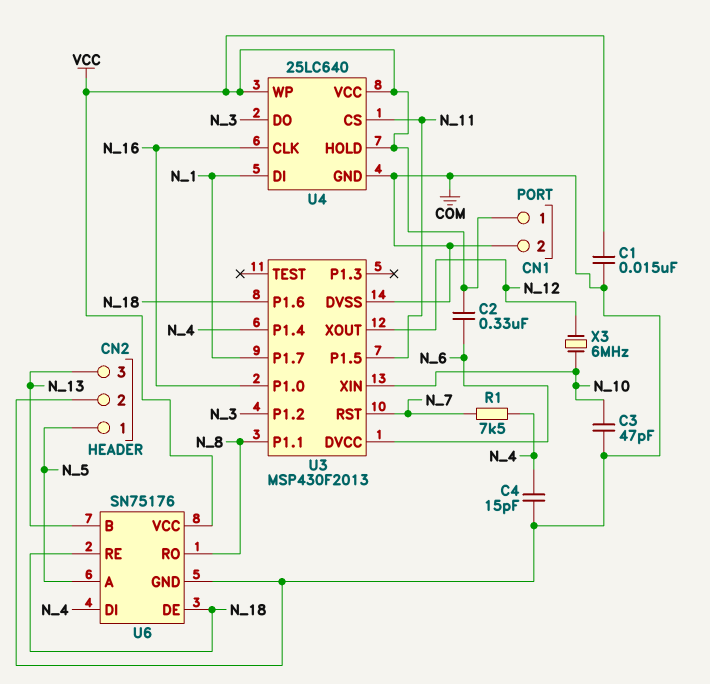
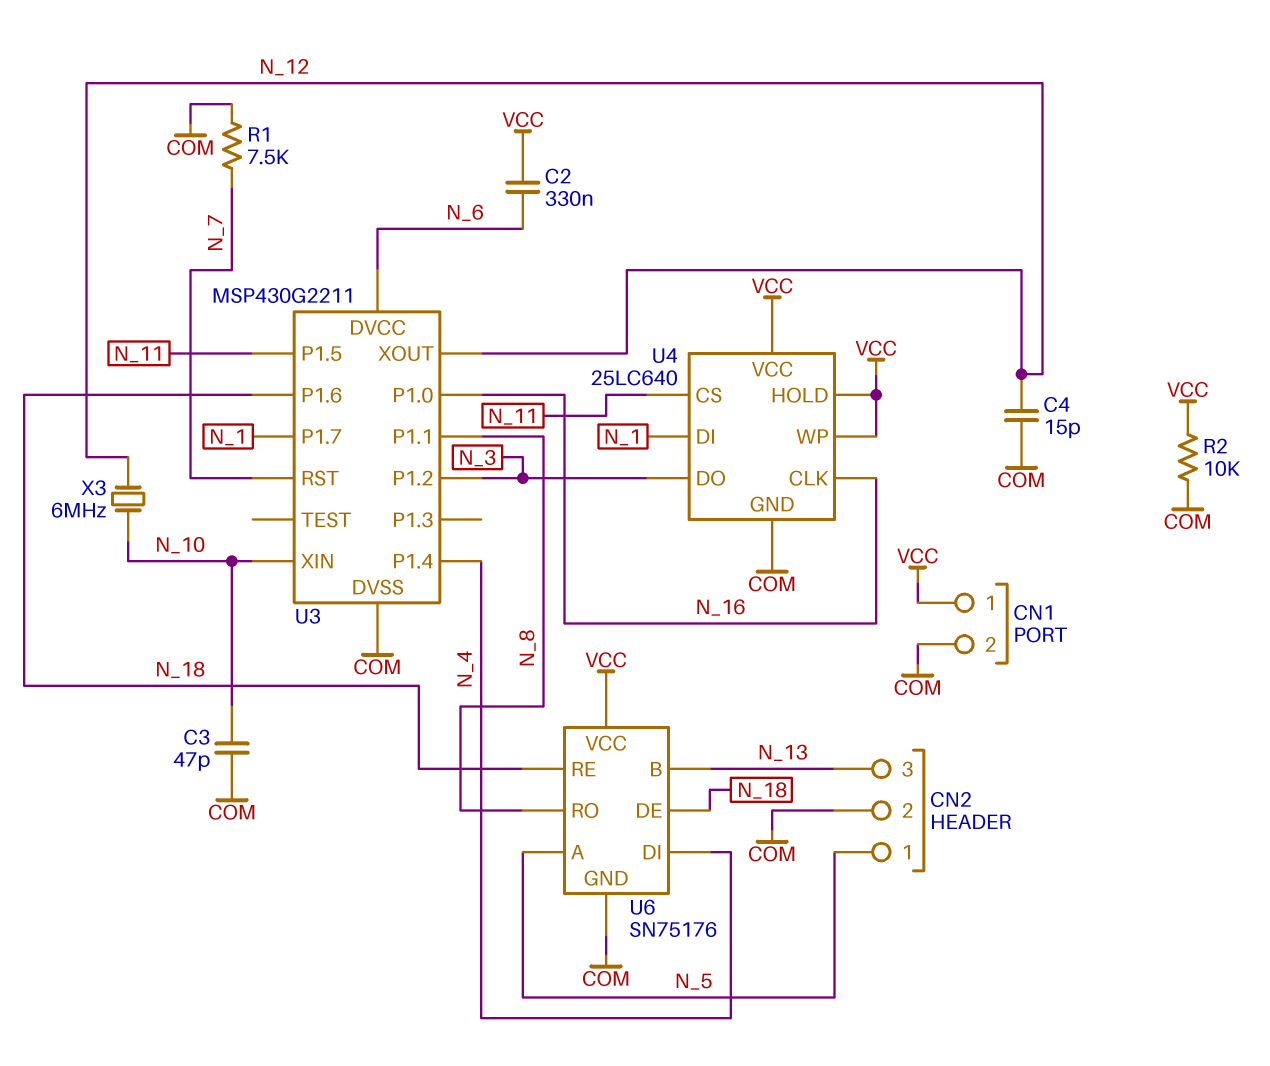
C1: 15nF (COM, VCC) -> none
C4: 15pF (COM, N_4) -> 15pF (COM, N_12)
R1: 7.5k (N_4, N_7) -> 7.5k (COM, N_7)
R2: none -> 10k (COM, VCC)
U3: MSP430F2013 -> MSP430G2211

